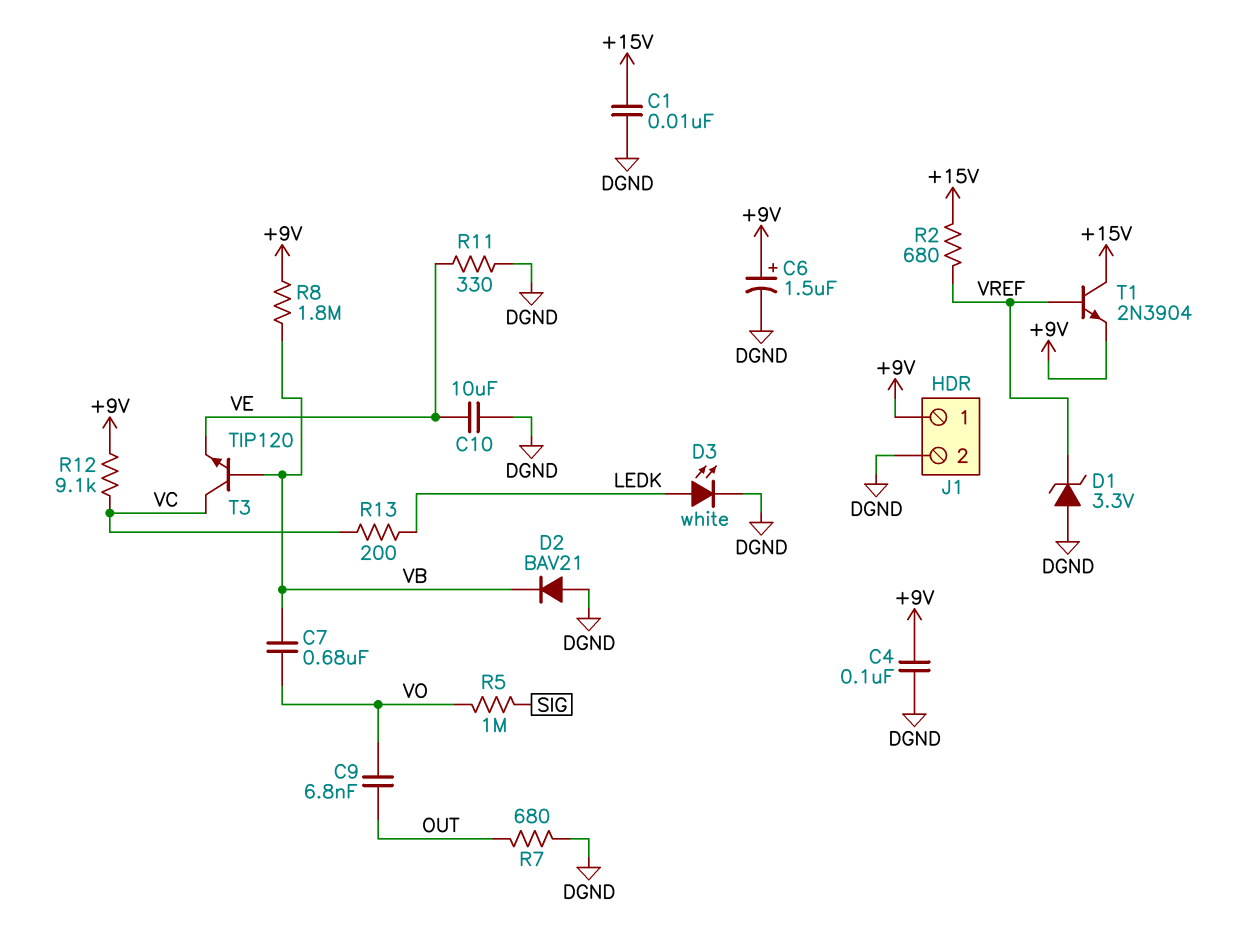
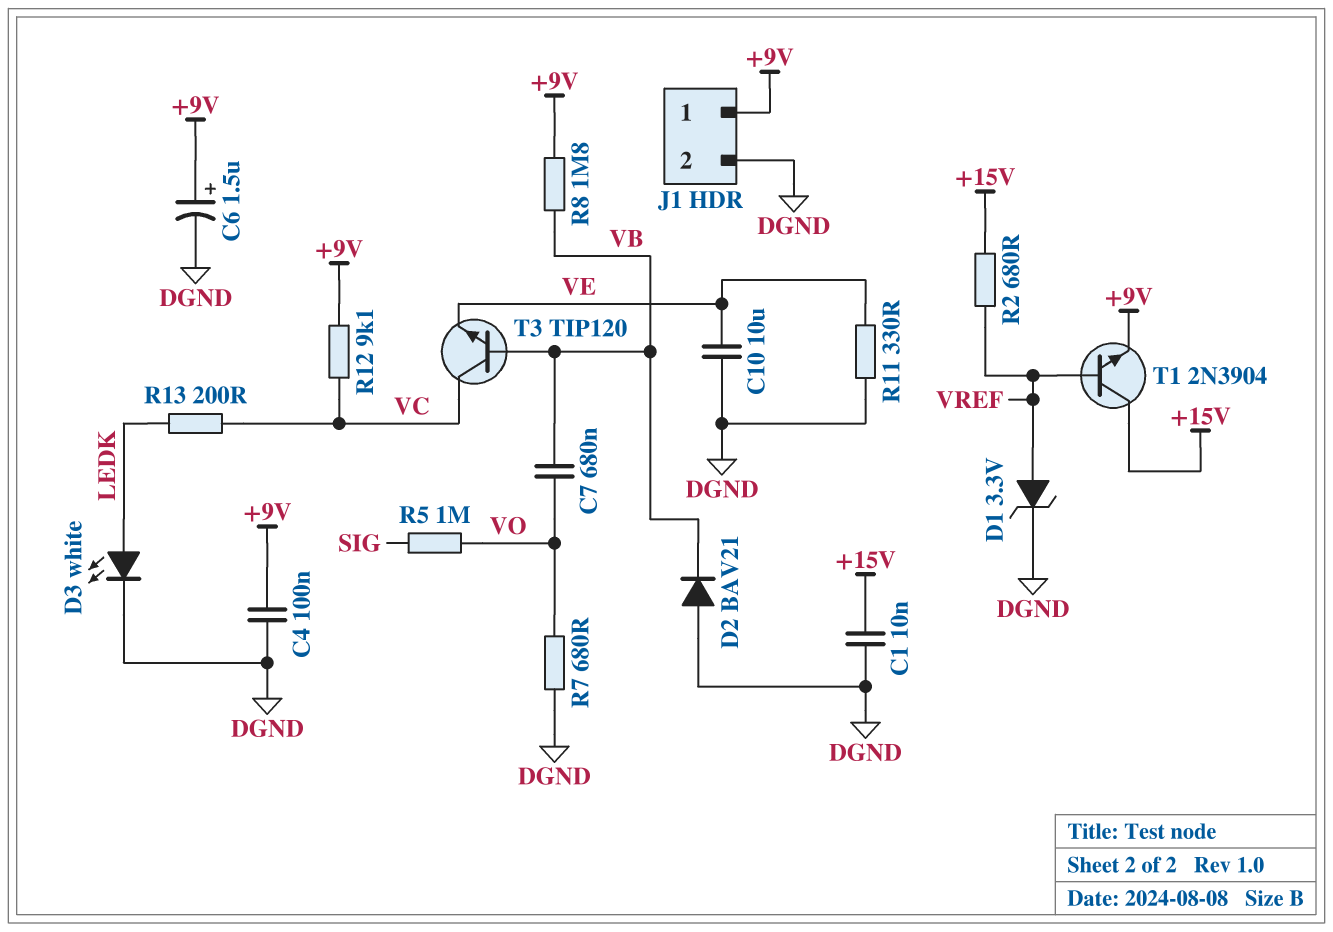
C9: 6.8nF (OUT, VO) -> none
D1: zener 3.3V (A DGND, K VREF) -> zener 3.3V (A VREF, K DGND)
R7: 680 (DGND, OUT) -> 680 (DGND, VO)

